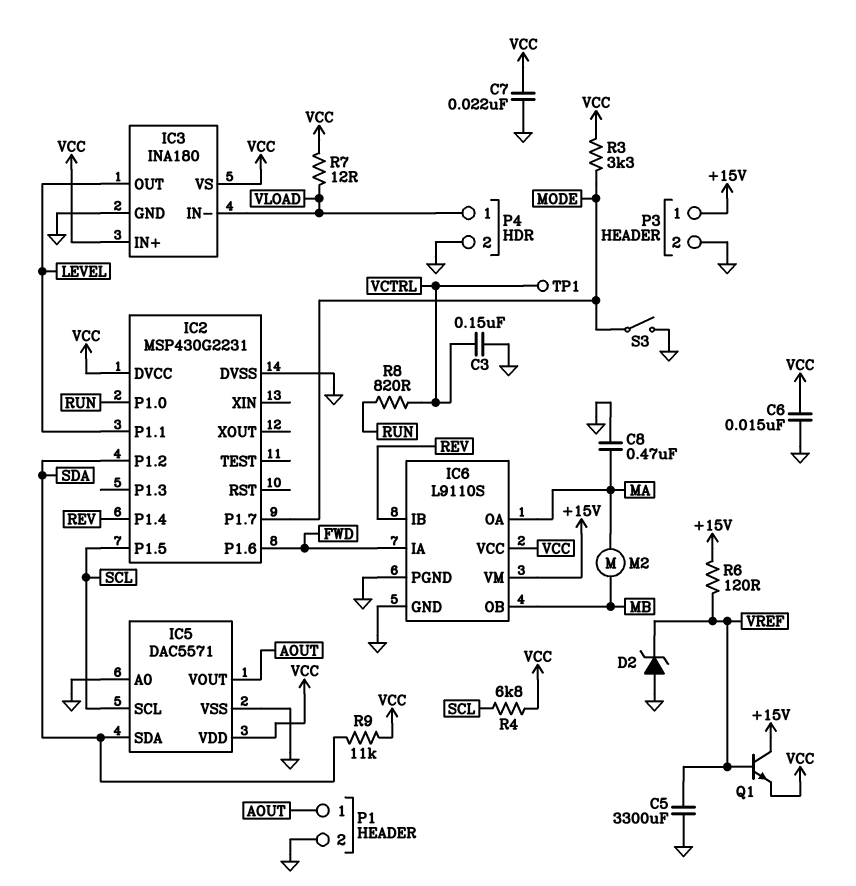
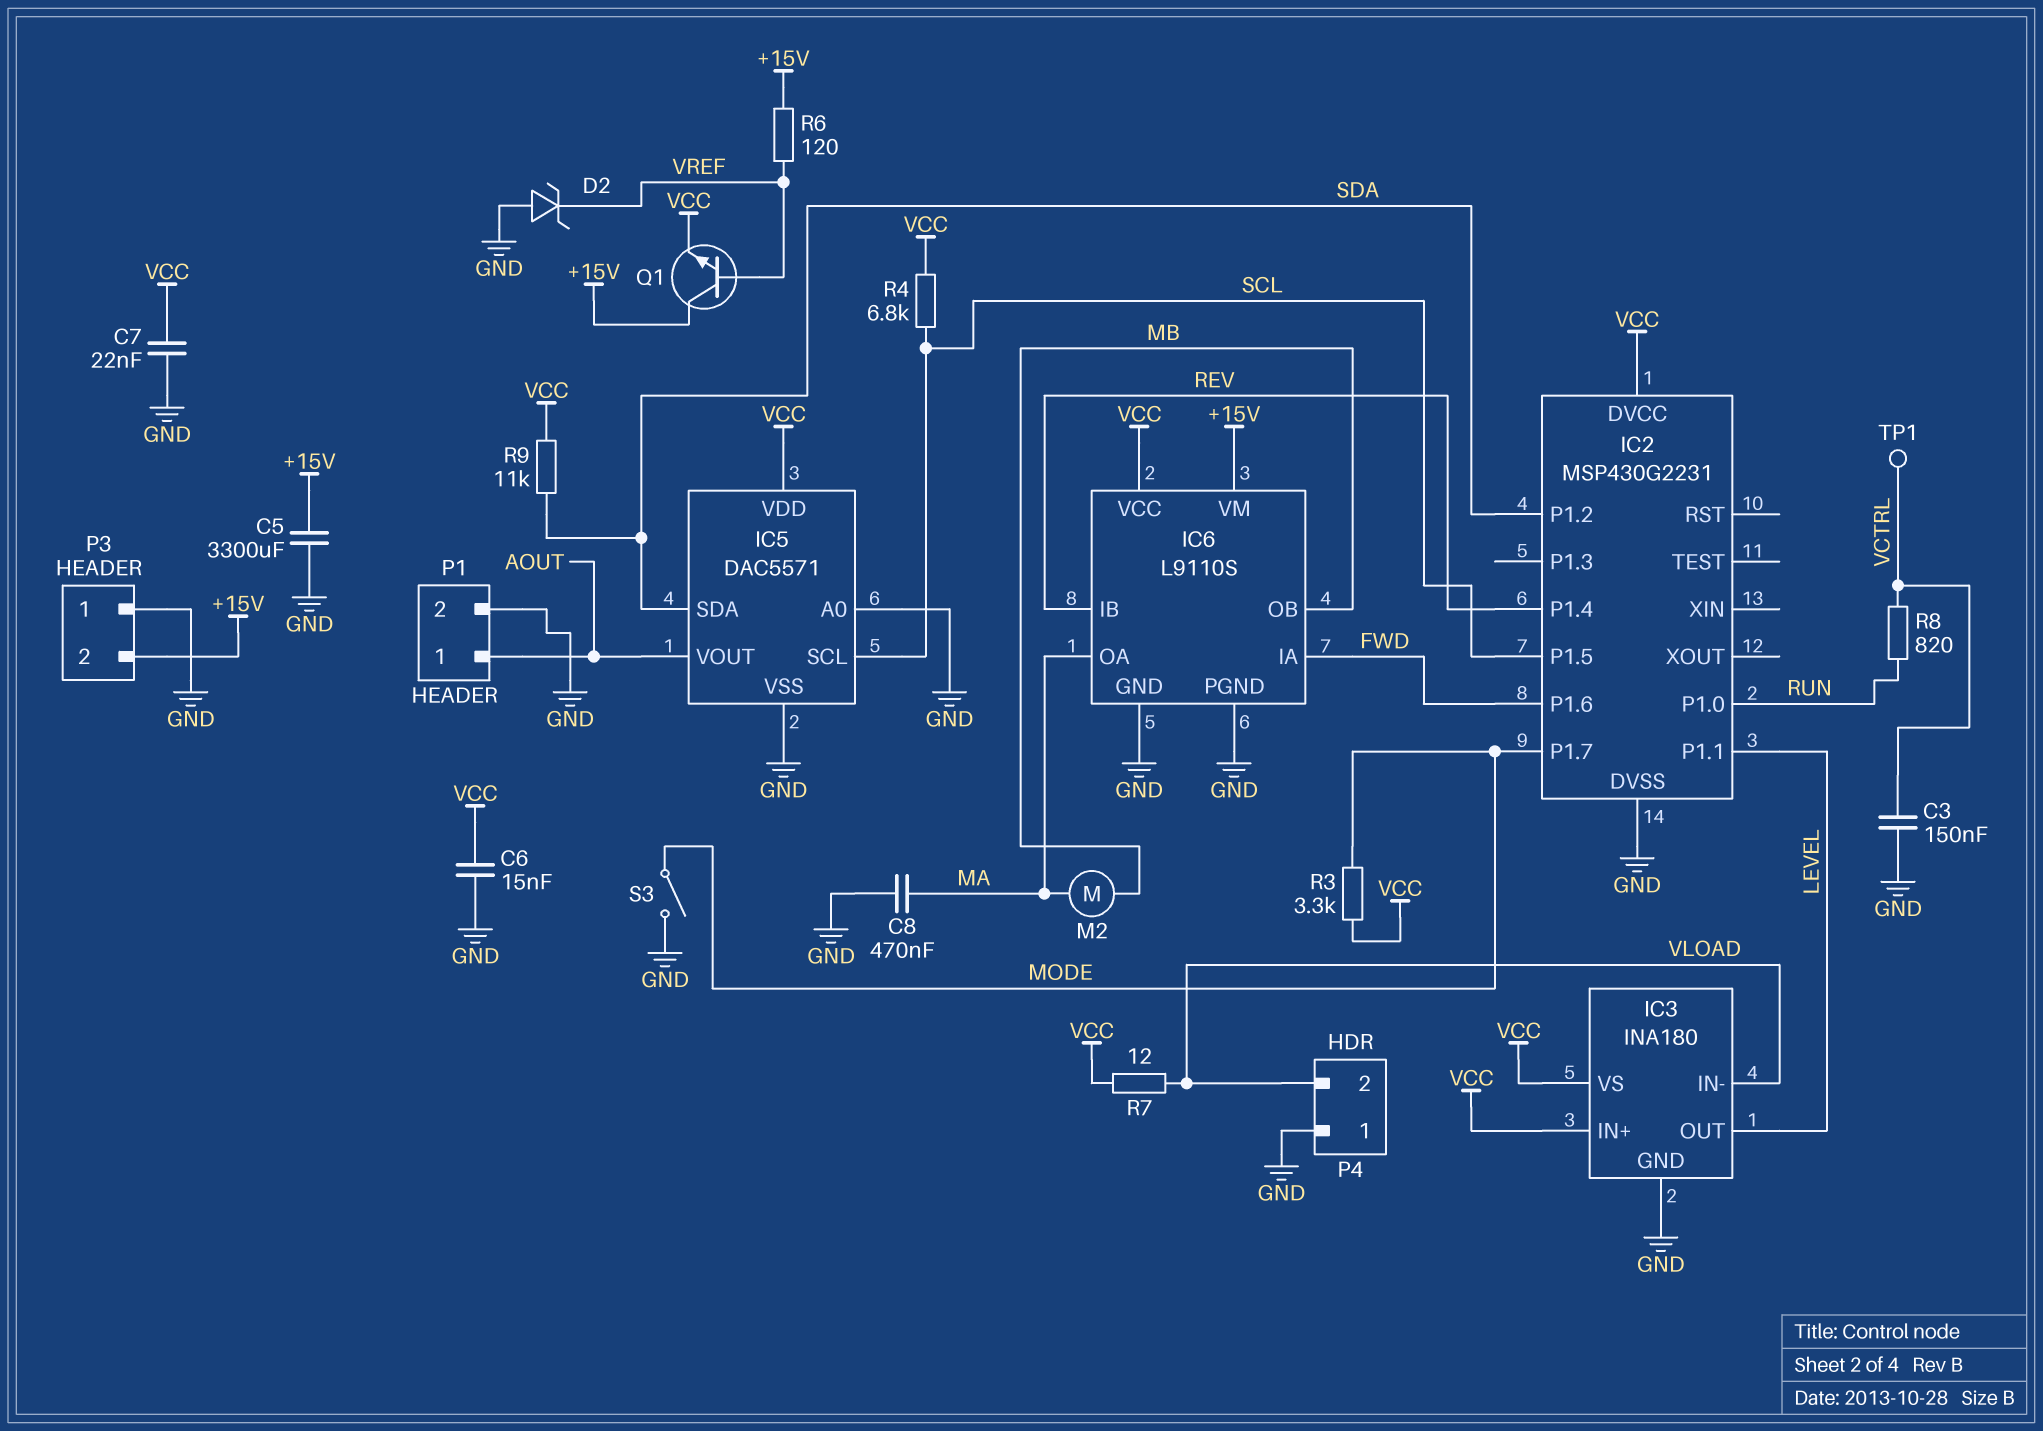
C5: 3300uF (GND, VREF) -> 3300uF (+15V, GND)
P3 pin 1: +15V -> GND
P3 pin 2: GND -> +15V
P4 pin 1: VLOAD -> GND
P4 pin 2: GND -> VLOAD

